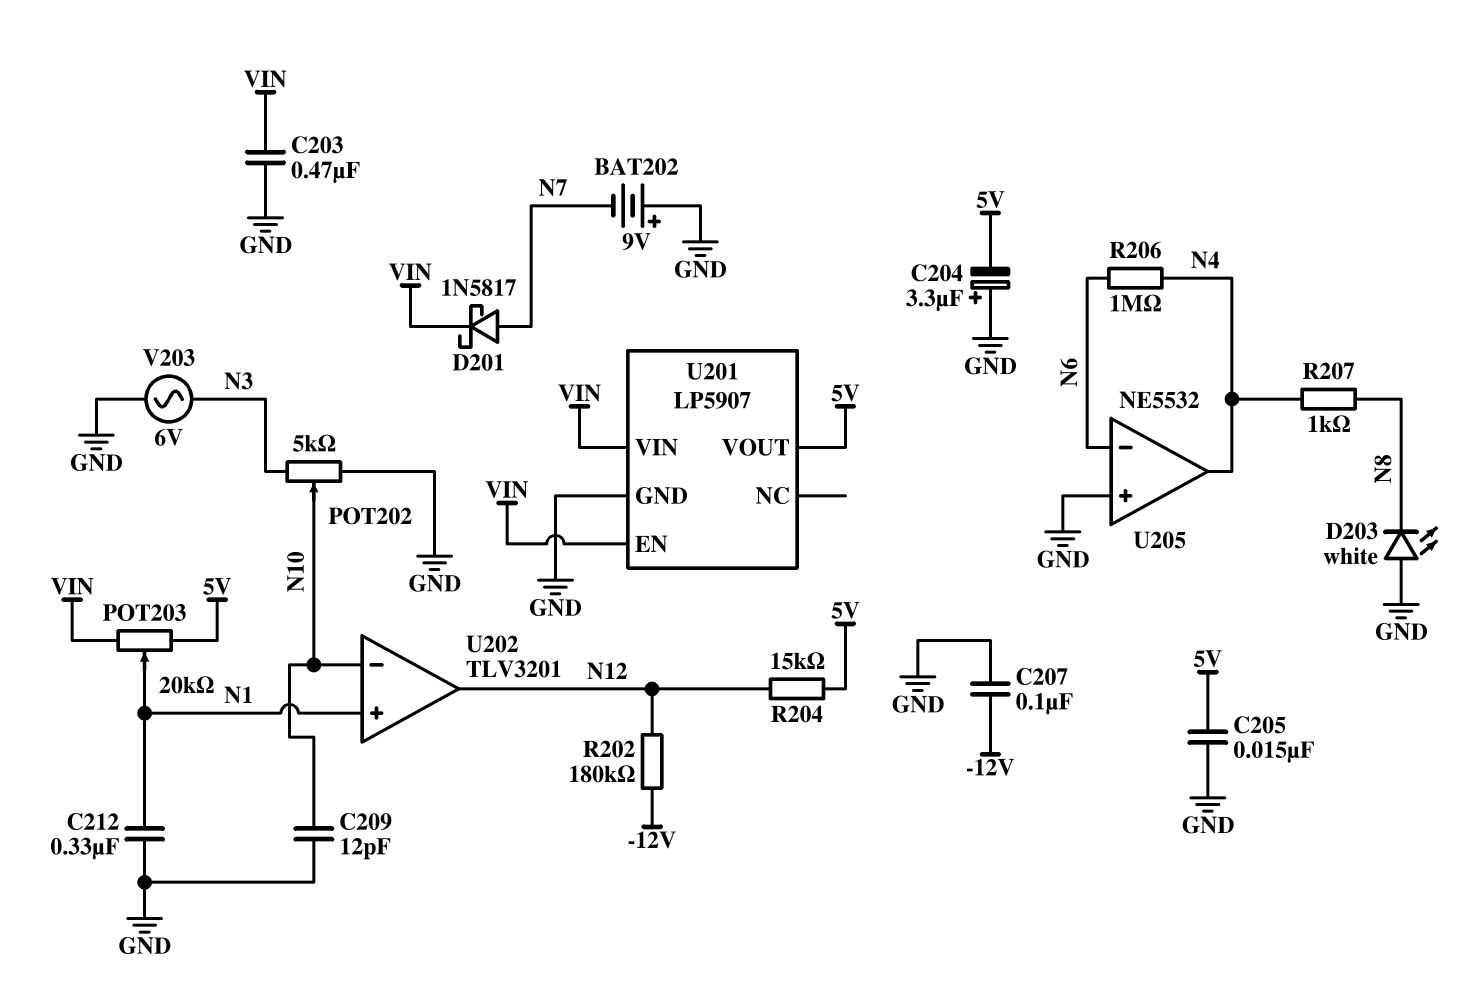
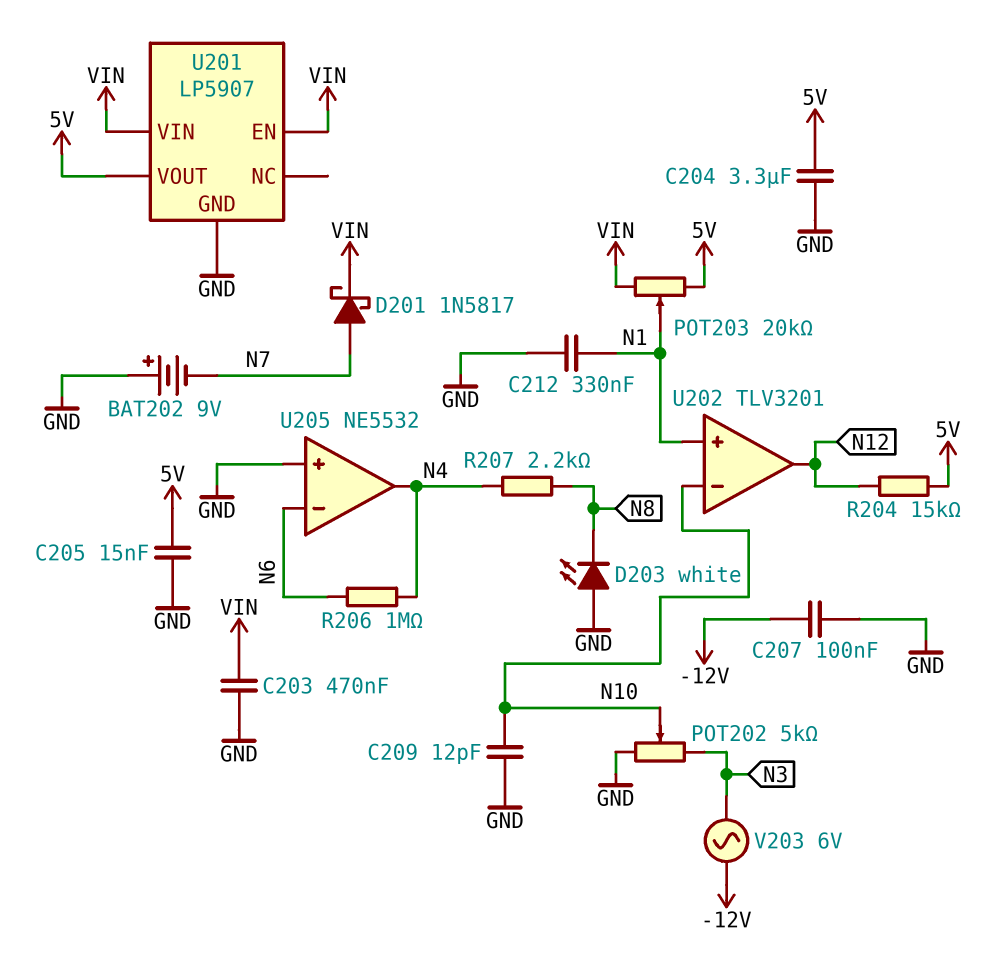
C204: 3.3uF (plus GND, minus 5V) -> 3.3uF (5V, GND)
R202: 180k (-12V, N12) -> none
R207: 1k (N4, N8) -> 2.2k (N4, N8)
V203: AC 6V (GND, N3) -> AC 6V (-12V, N3)

